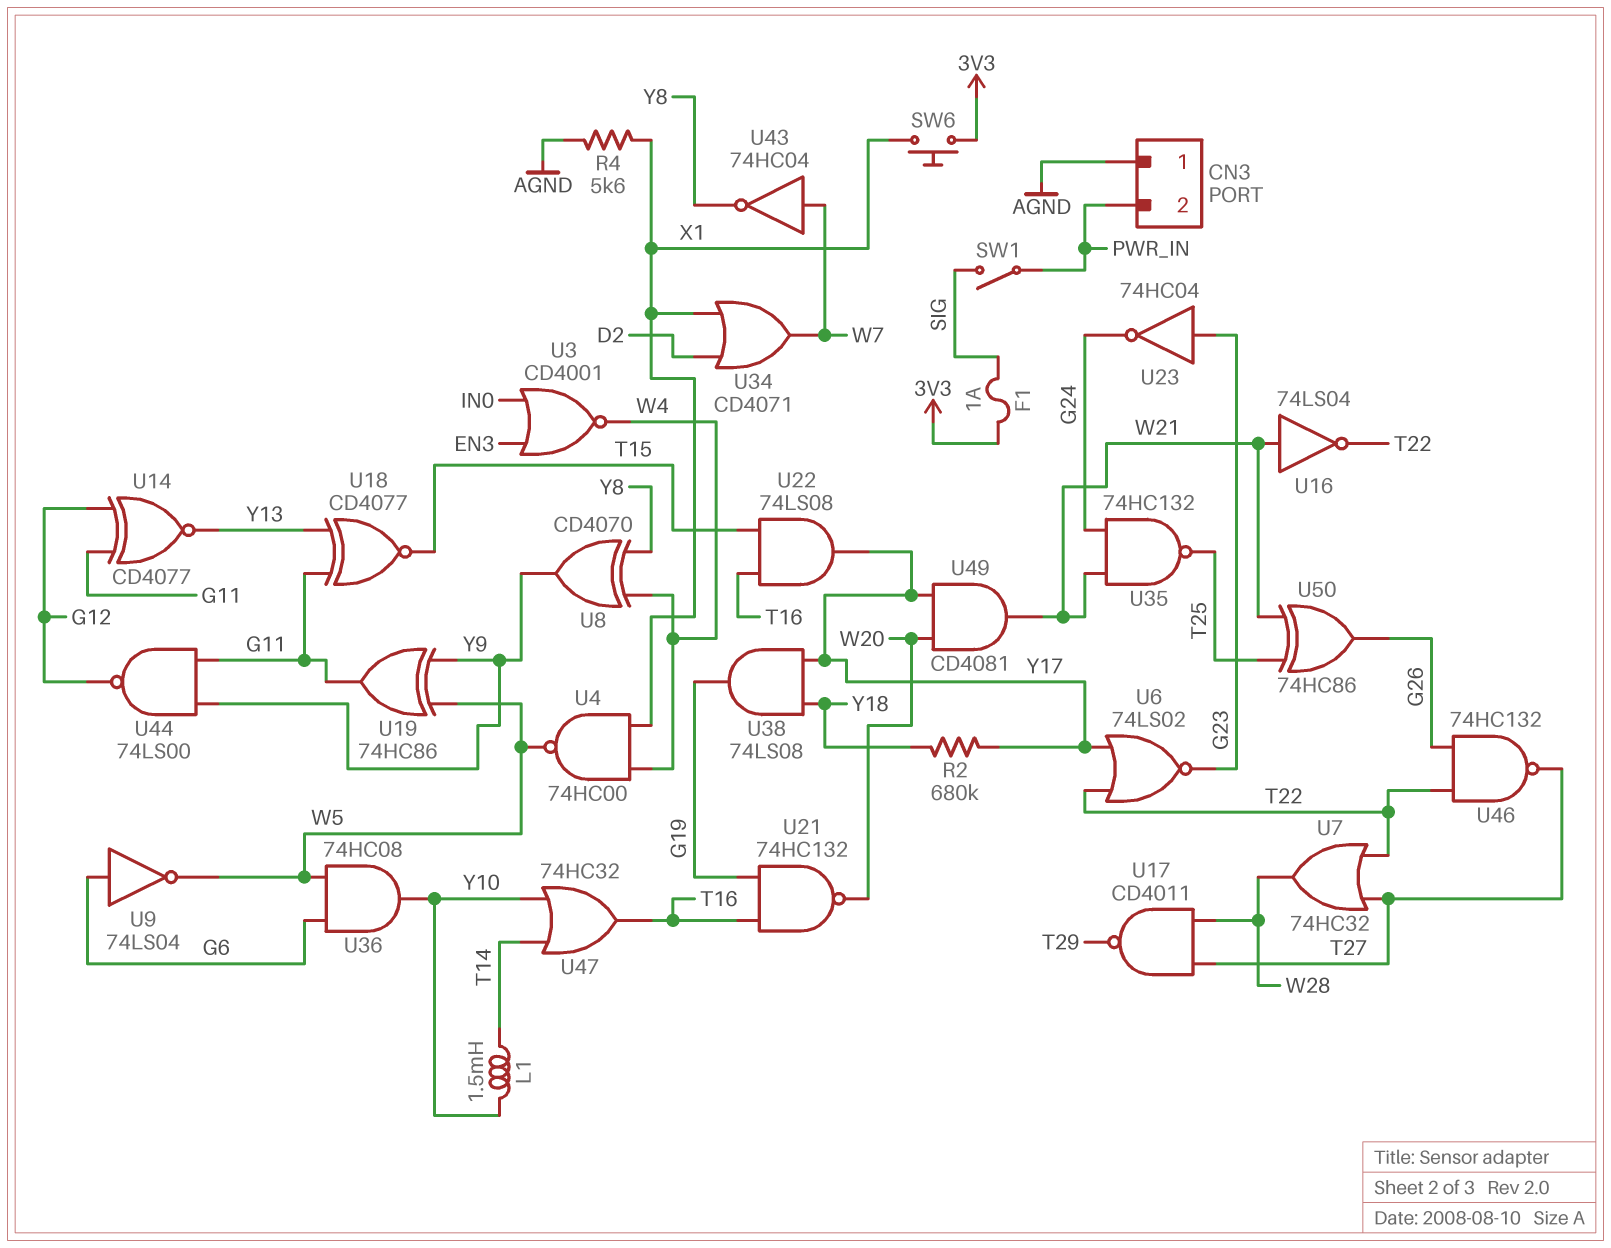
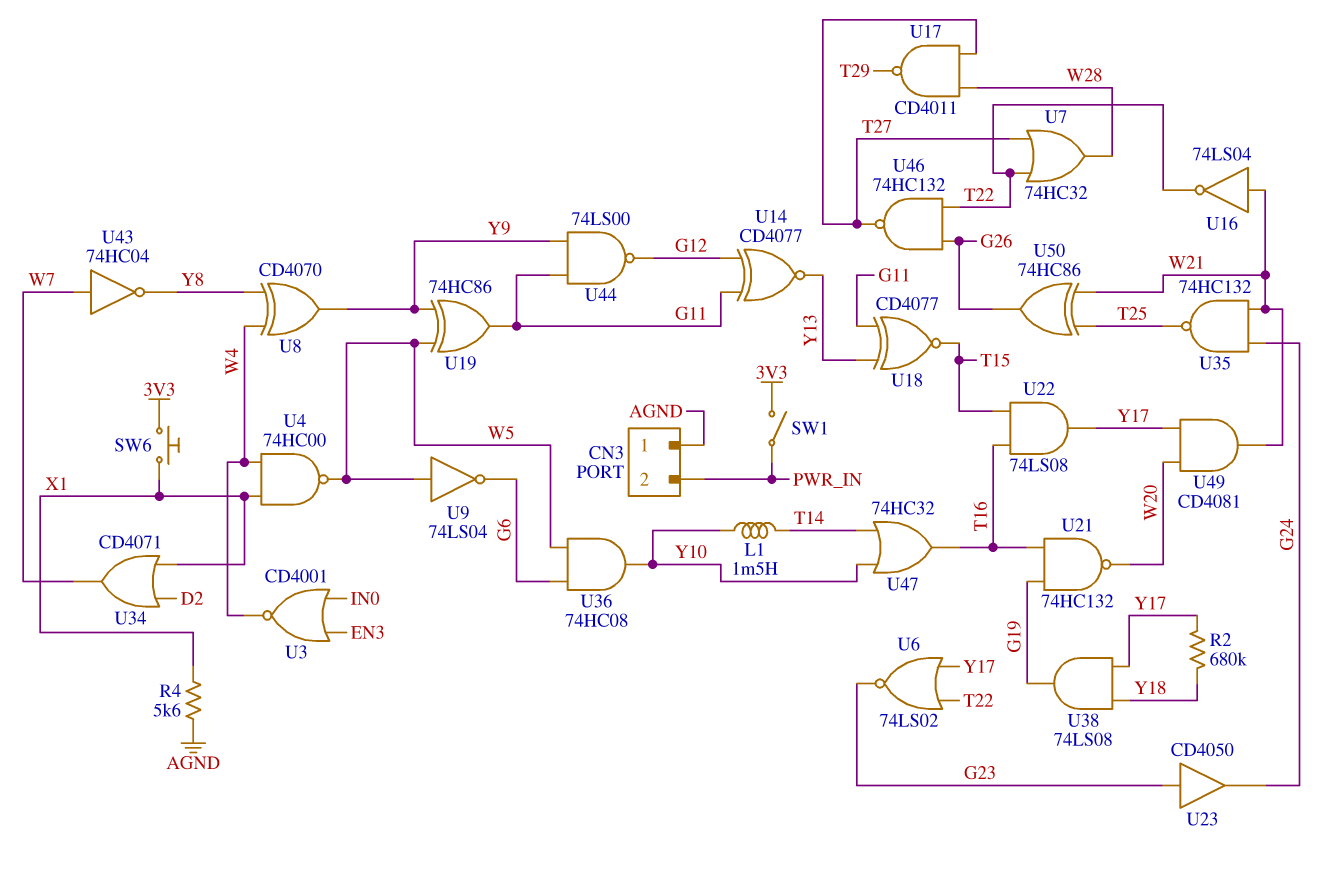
F1: 1A (3V3, SIG) -> none
SW1: switch (PWR_IN, SIG) -> switch (3V3, PWR_IN)
U9: NOT 74LS04 (in G6, out W5) -> NOT 74LS04 (in W5, out G6)
U23: NOT 74HC04 (in G23, out G24) -> buffer CD4050 (in G23, out G24)

